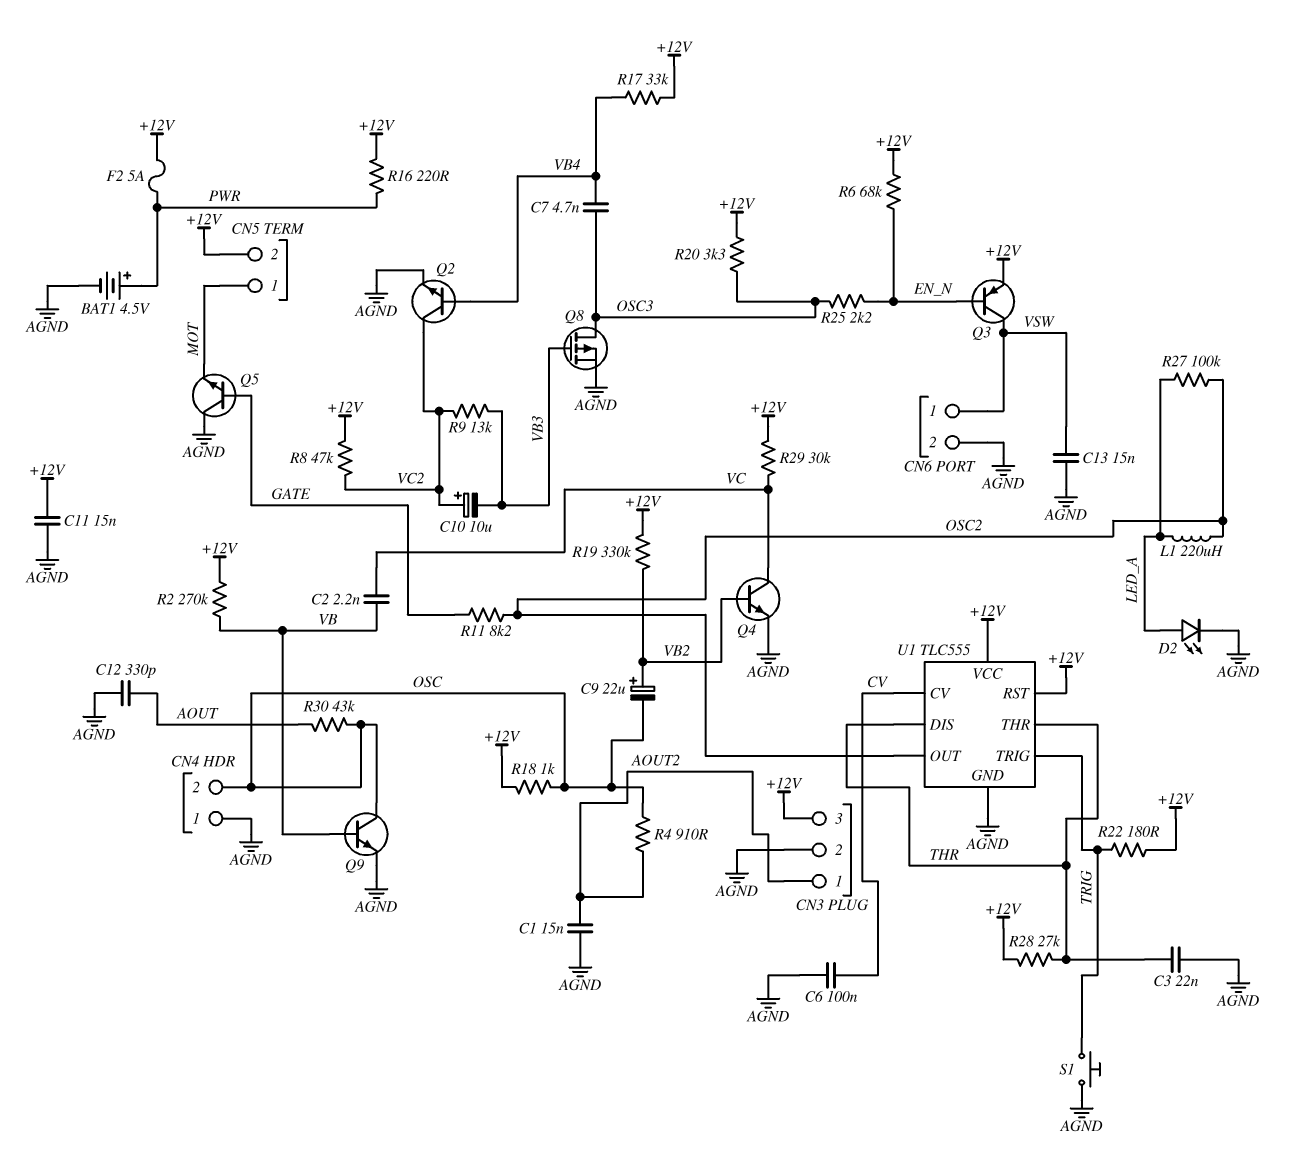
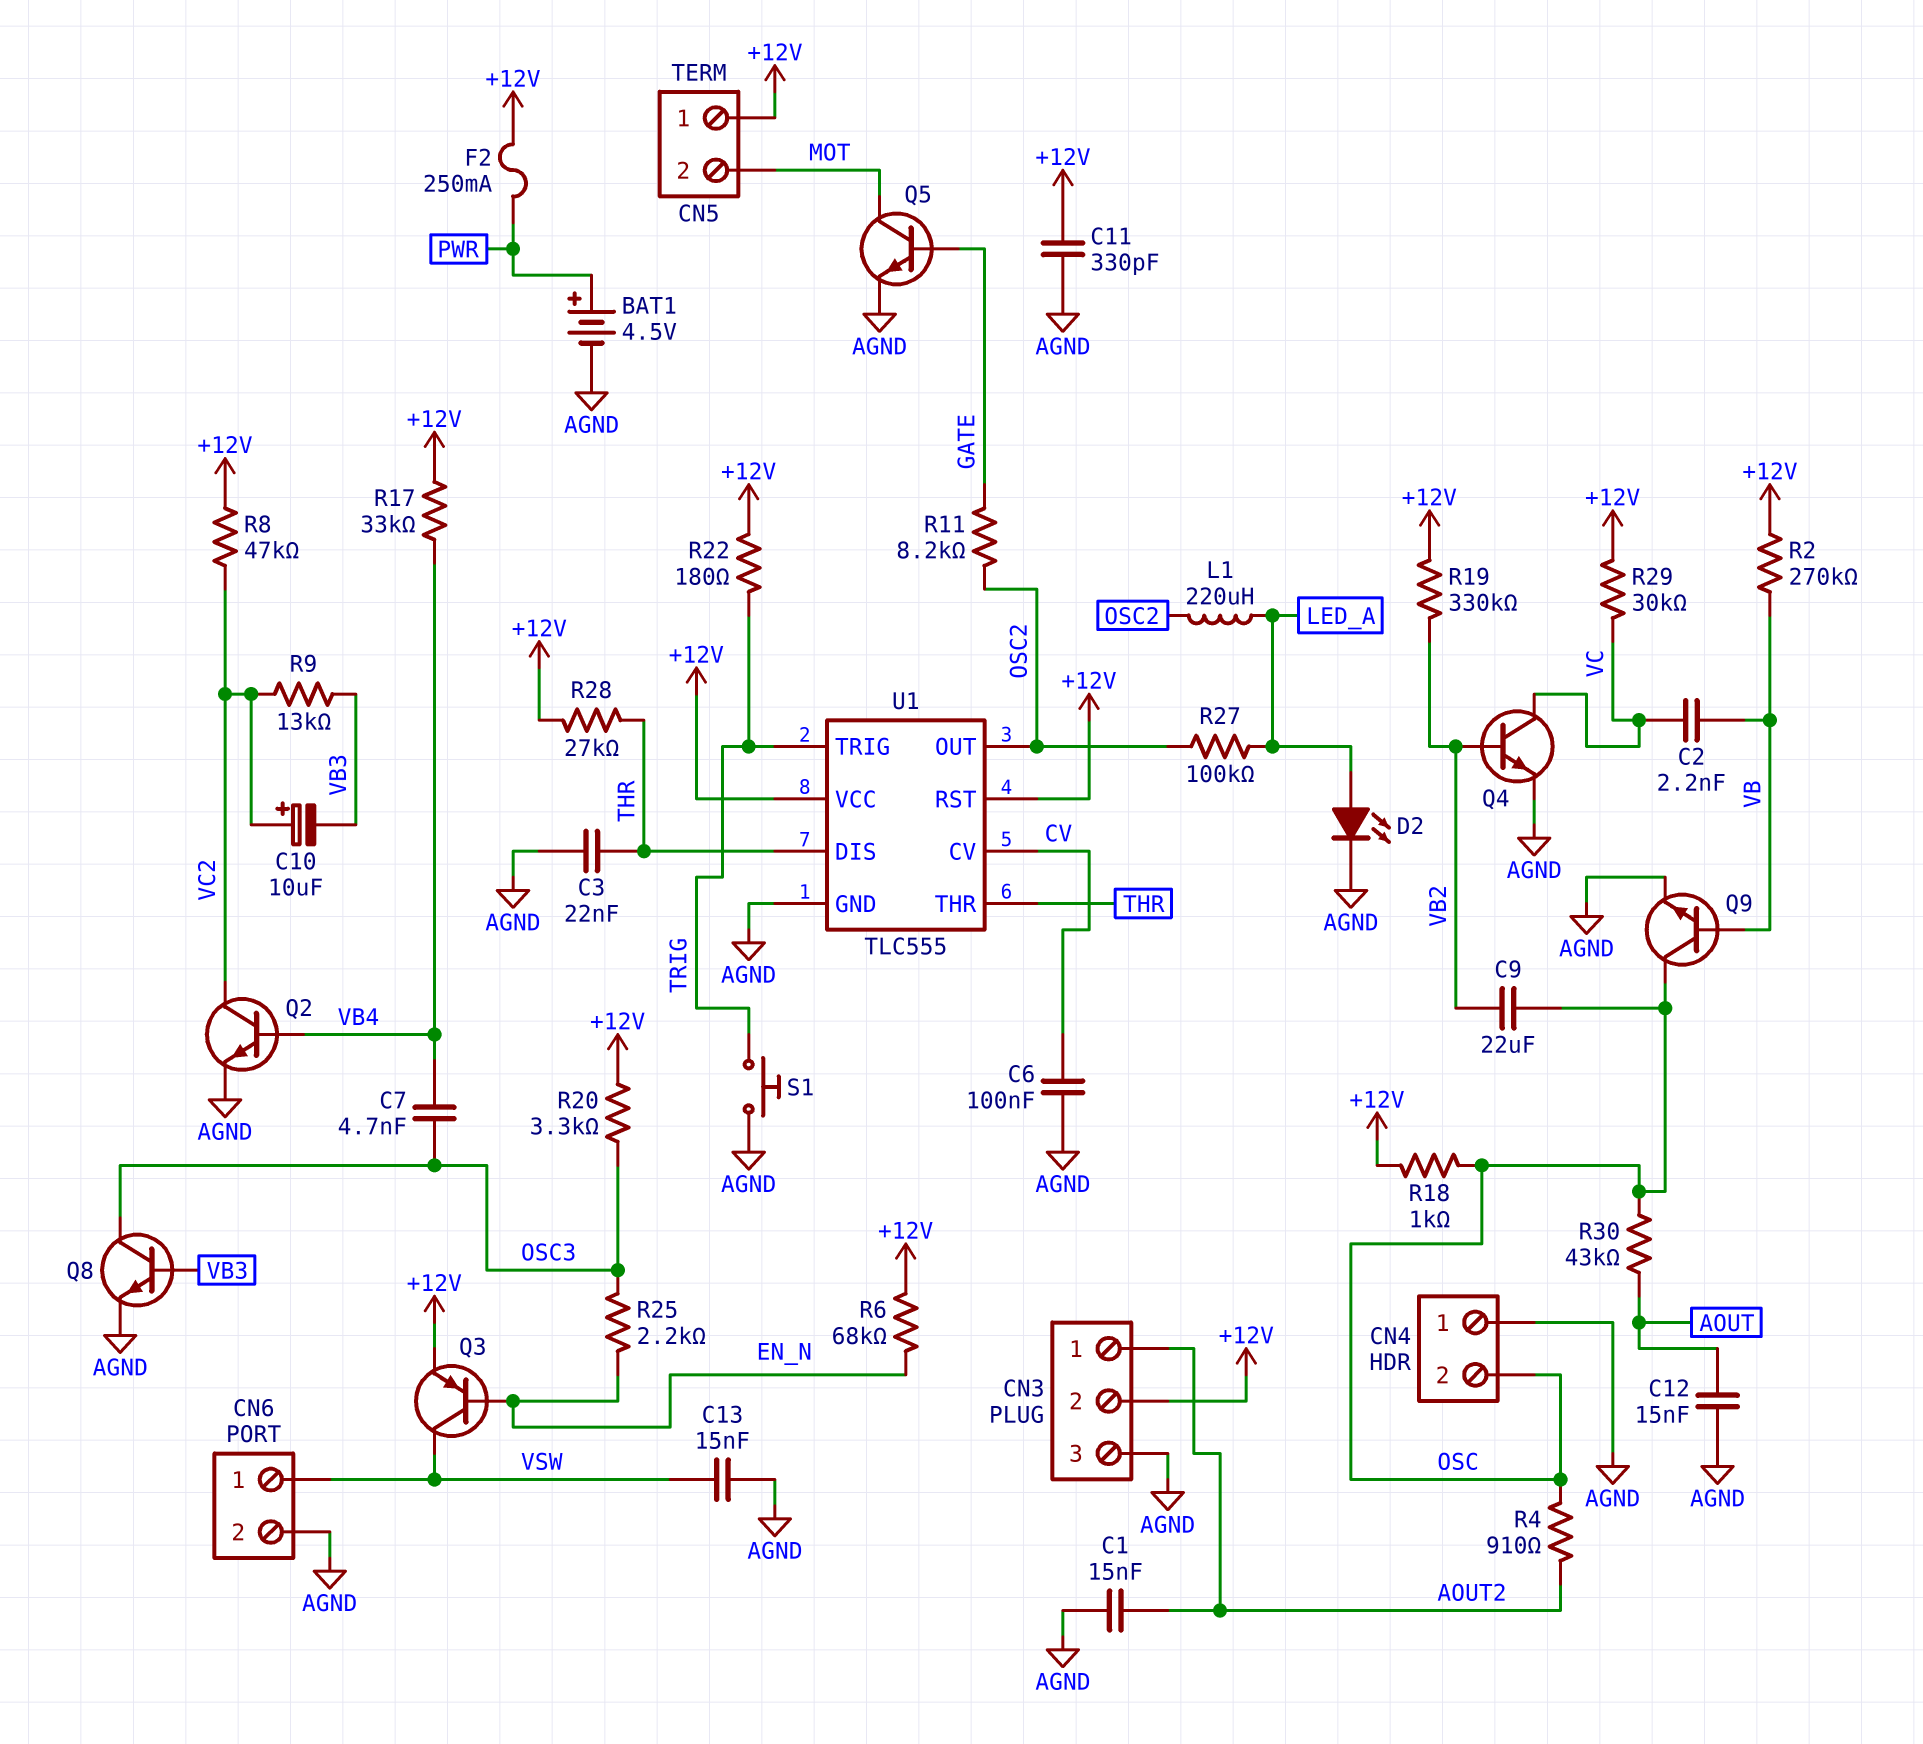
C9: 22uF (plus VB2, minus OSC) -> 22uF (OSC, VB2)
C11: 15nF (+12V, AGND) -> 330pF (+12V, AGND)
C12: 330pF (AGND, AOUT) -> 15nF (AGND, AOUT)
CN3 pin 2: AGND -> +12V
CN3 pin 3: +12V -> AGND
CN5 pin 1: MOT -> +12V
CN5 pin 2: +12V -> MOT
F2: 5A (+12V, PWR) -> 250mA (+12V, PWR)
Q5: NPN (B GATE, C AGND, E MOT) -> NPN (B GATE, C MOT, E AGND)
Q8: PMOS (G VB3, D OSC3, S AGND) -> NPN (B VB3, C OSC3, E AGND)
R16: 220 (+12V, PWR) -> none

